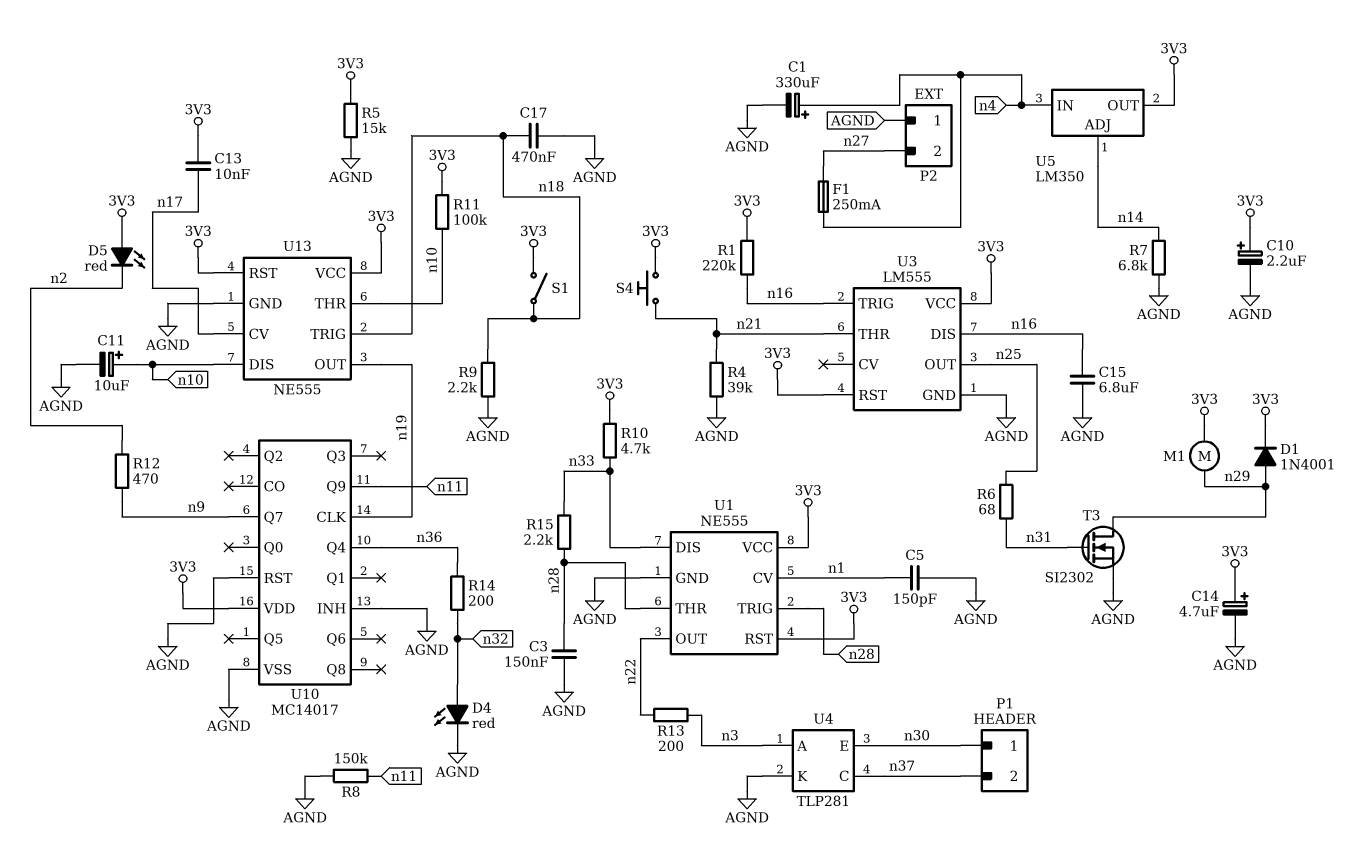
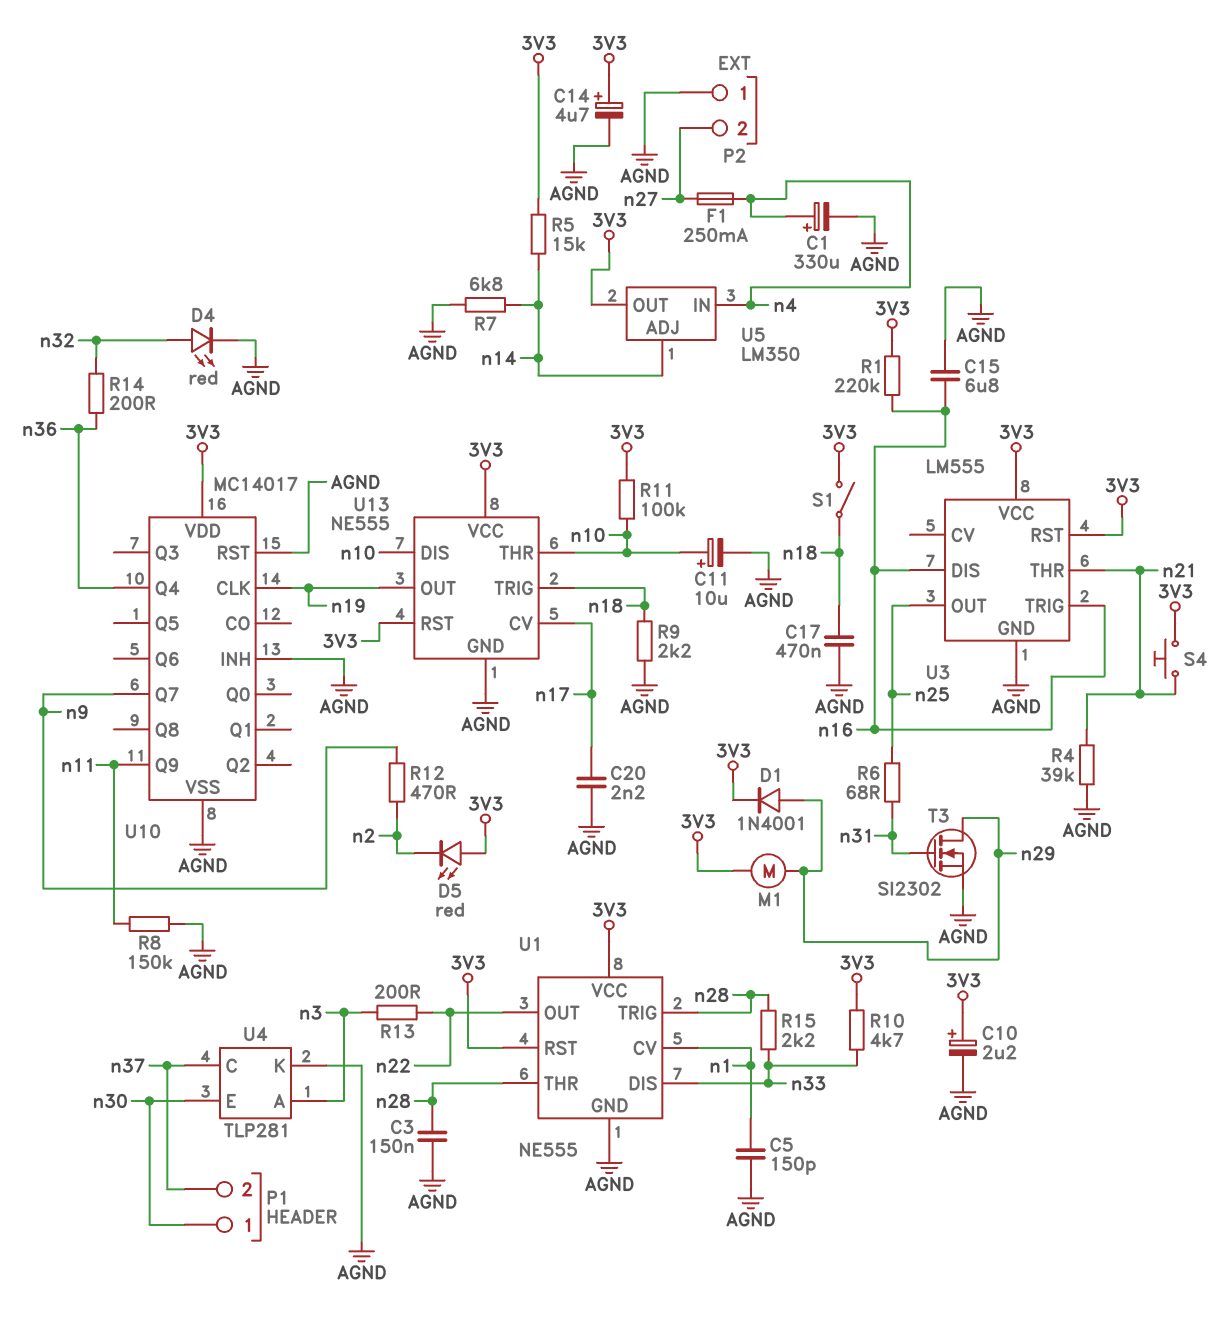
C13: 10nF (3V3, n17) -> none
C20: none -> 2.2nF (AGND, n17)
R5: 15k (3V3, AGND) -> 15k (3V3, n14)

